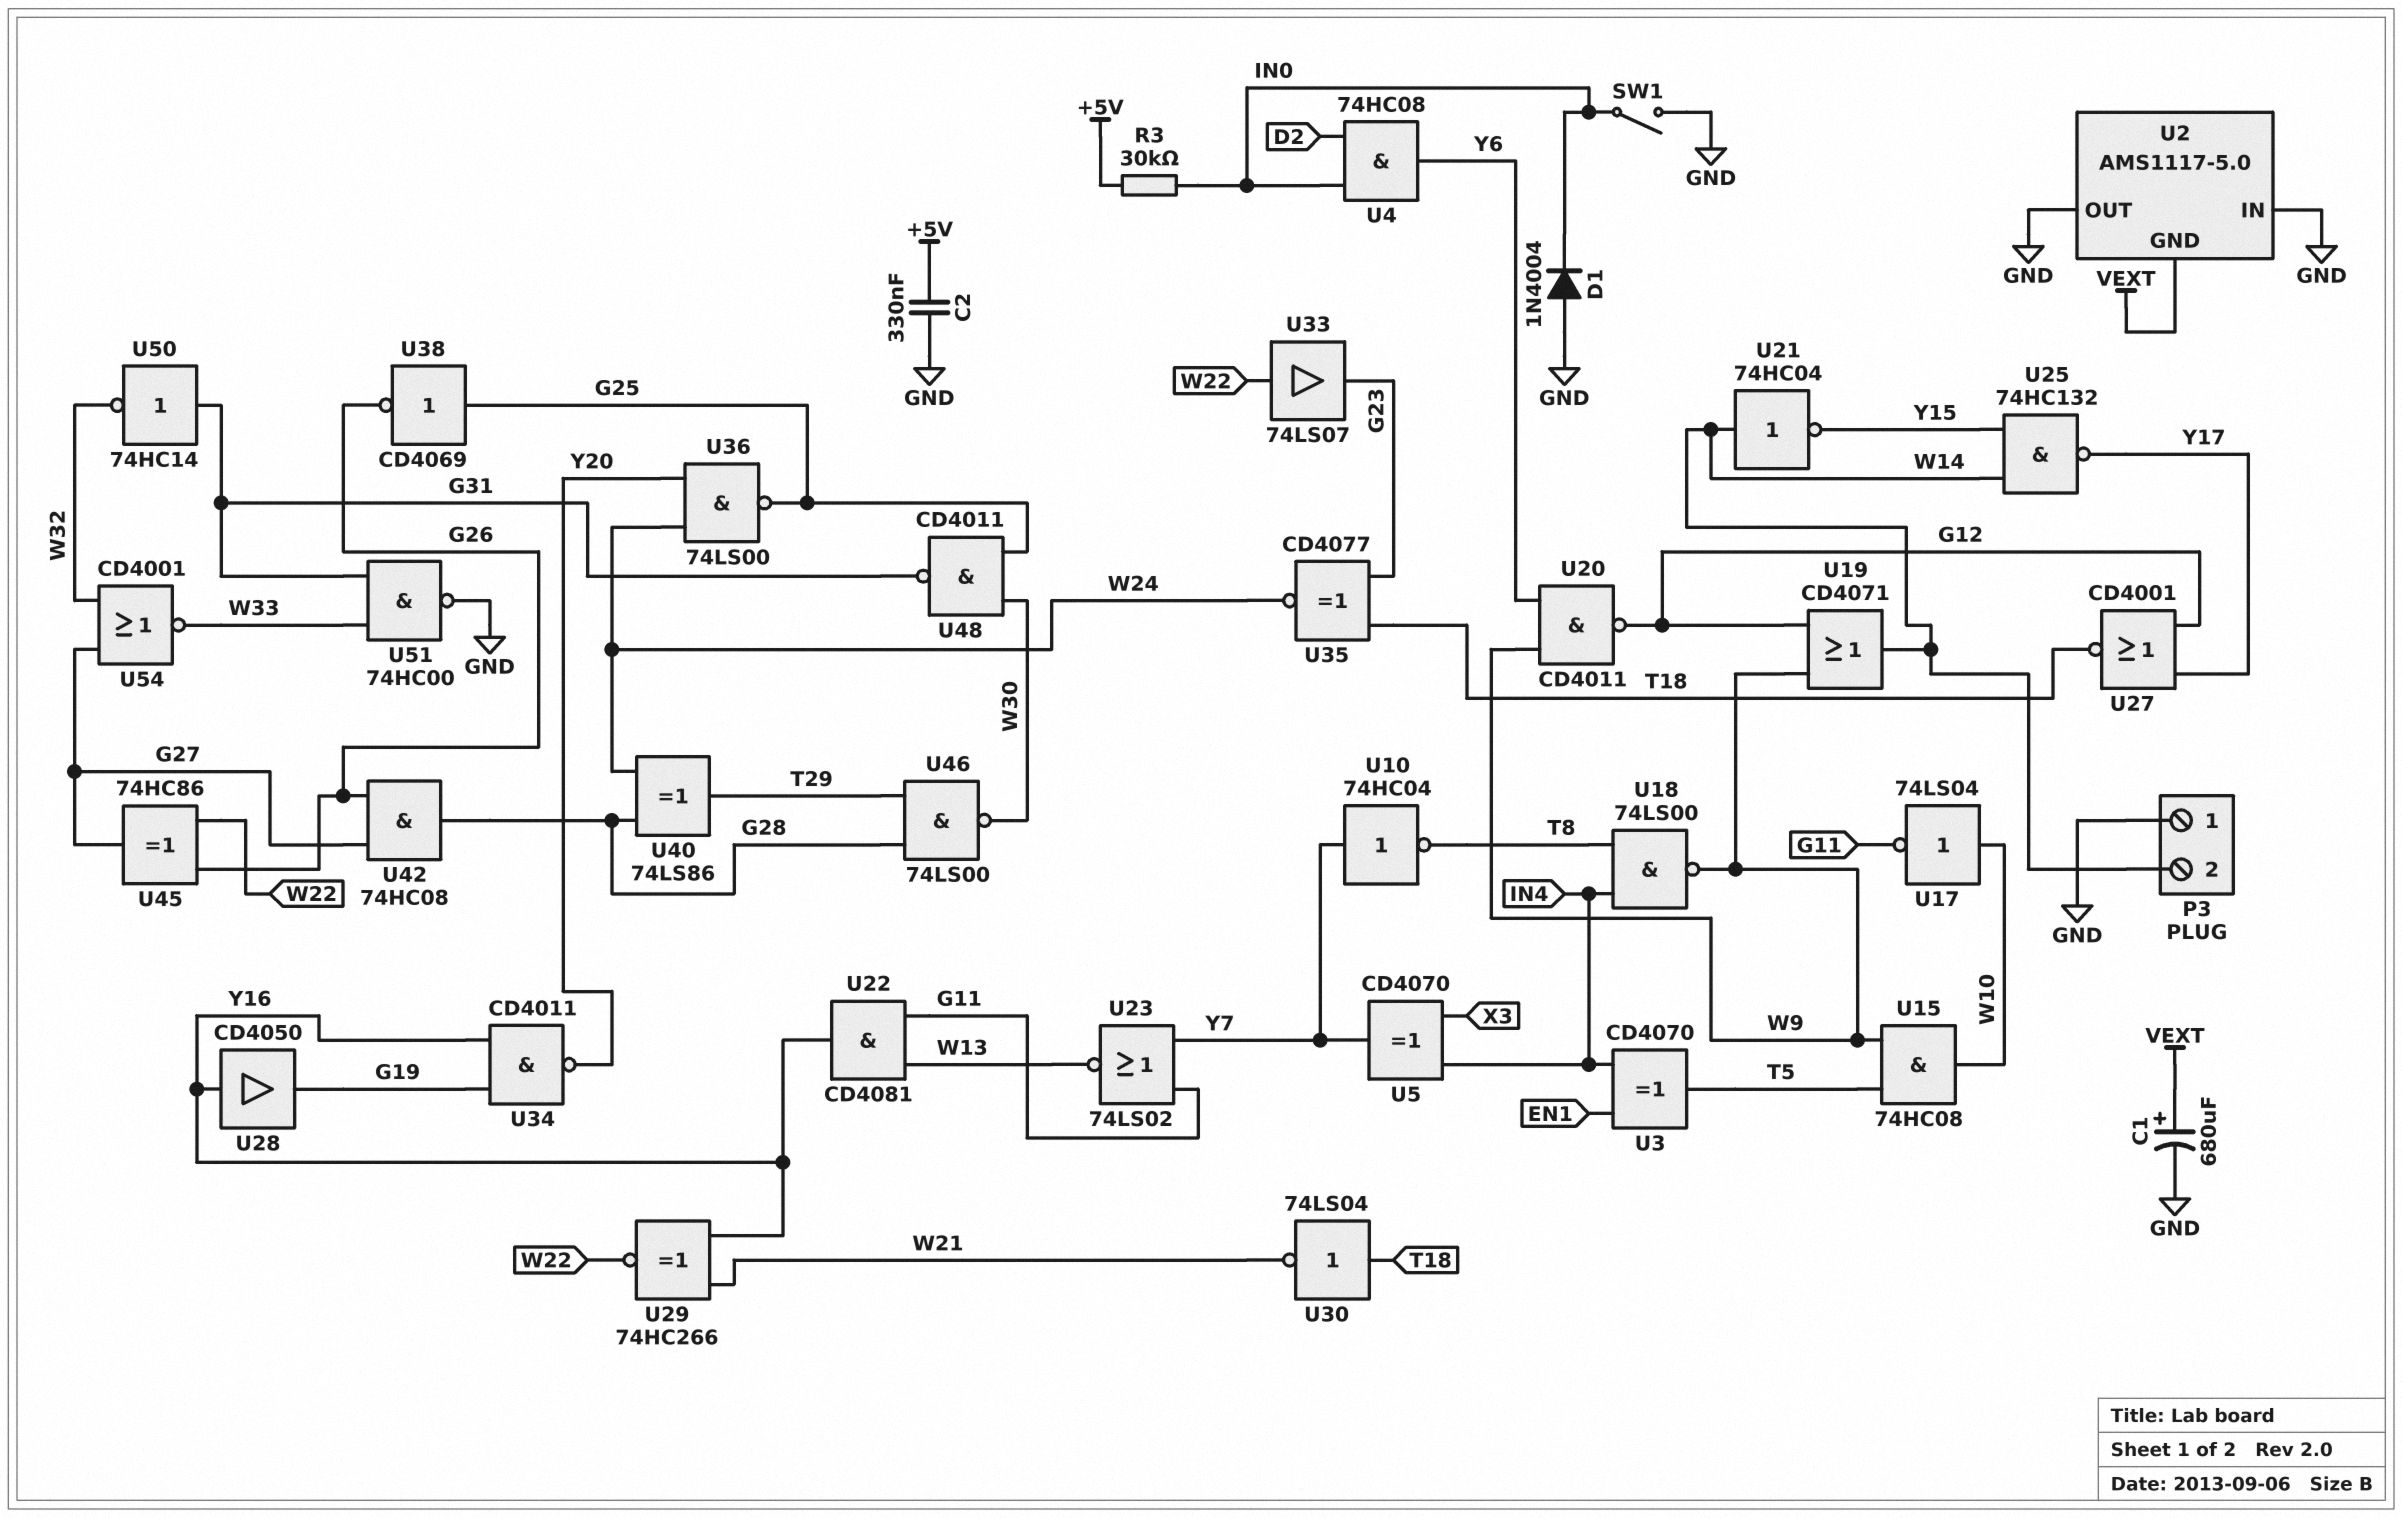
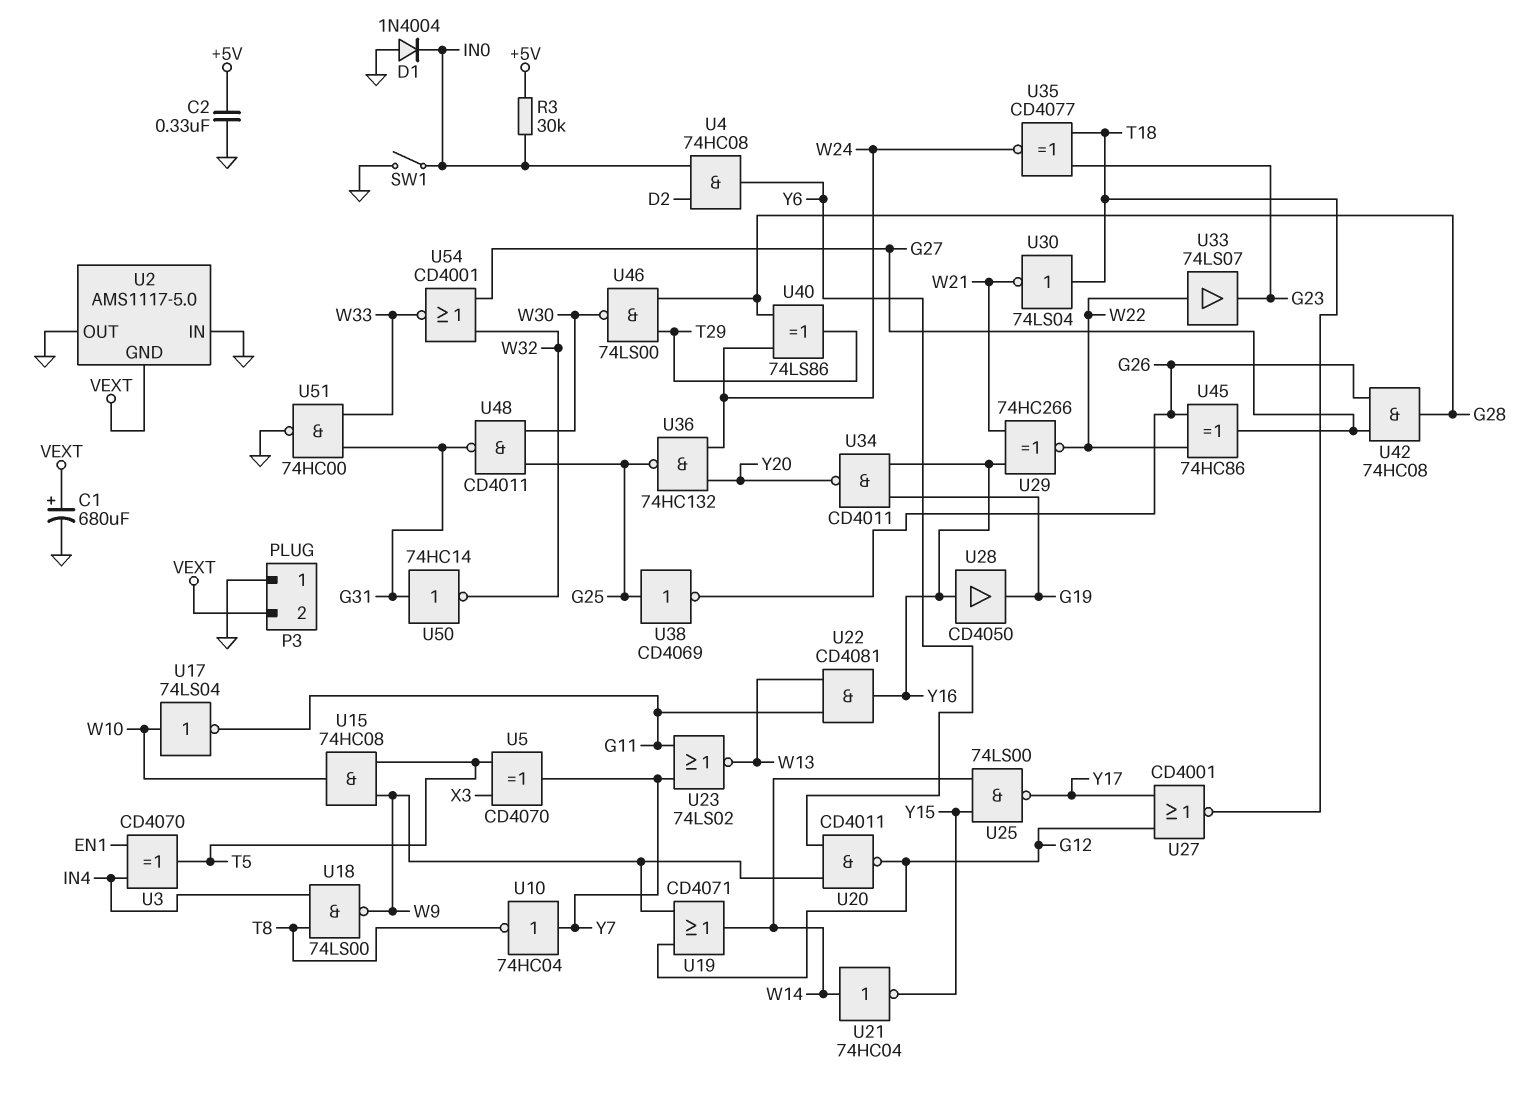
P3 pin 2: W14 -> VEXT
U5: XOR CD4070 (in IN4, in X3, out Y7) -> XOR CD4070 (in T5, in X3, out Y7)
U25: NAND 74HC132 (in W14, in Y15, out Y17) -> NAND 74LS00 (in W14, in Y15, out Y17)
U36: NAND 74LS00 (in W24, in Y20, out G25) -> NAND 74HC132 (in W24, in Y20, out G25)

